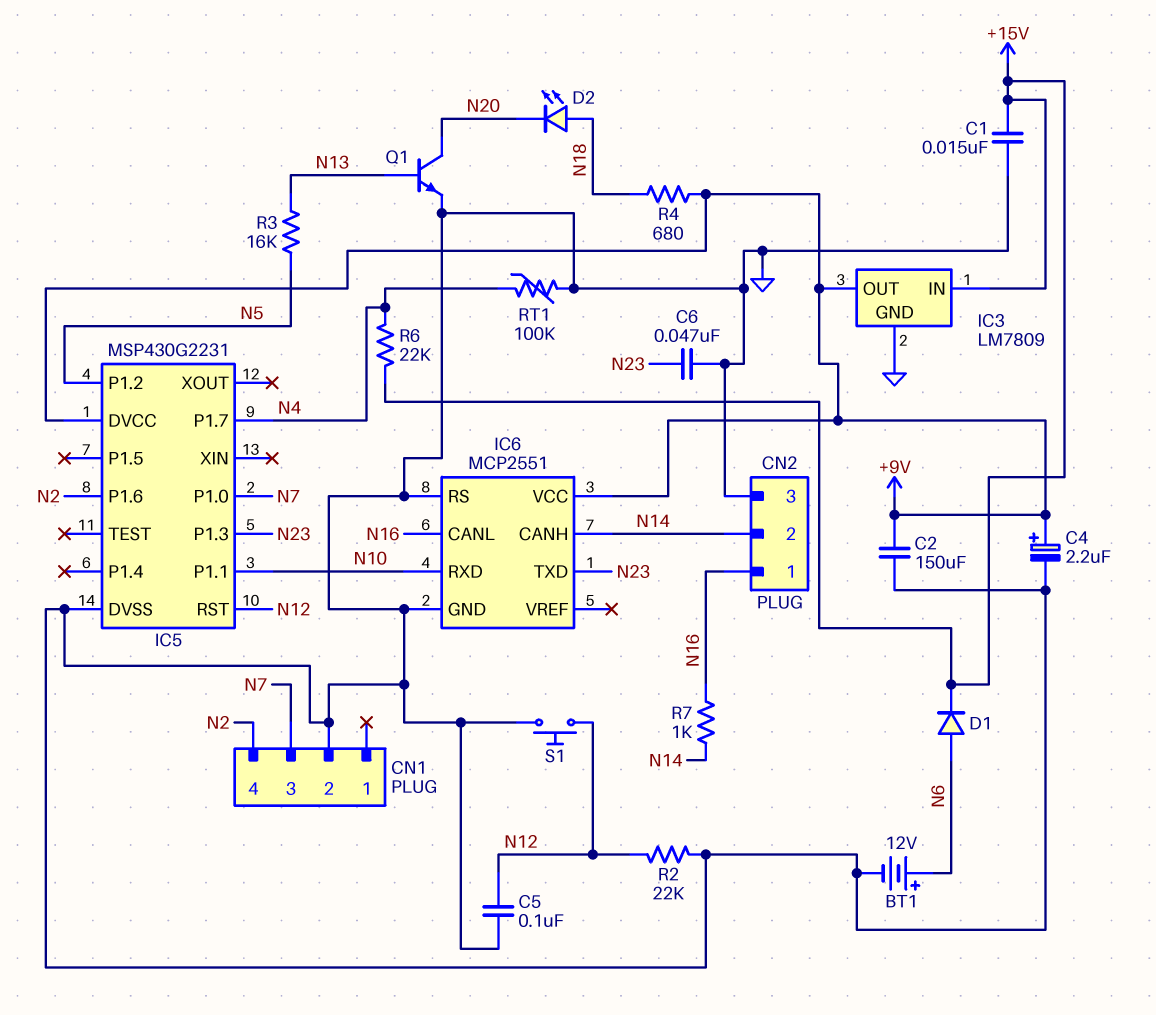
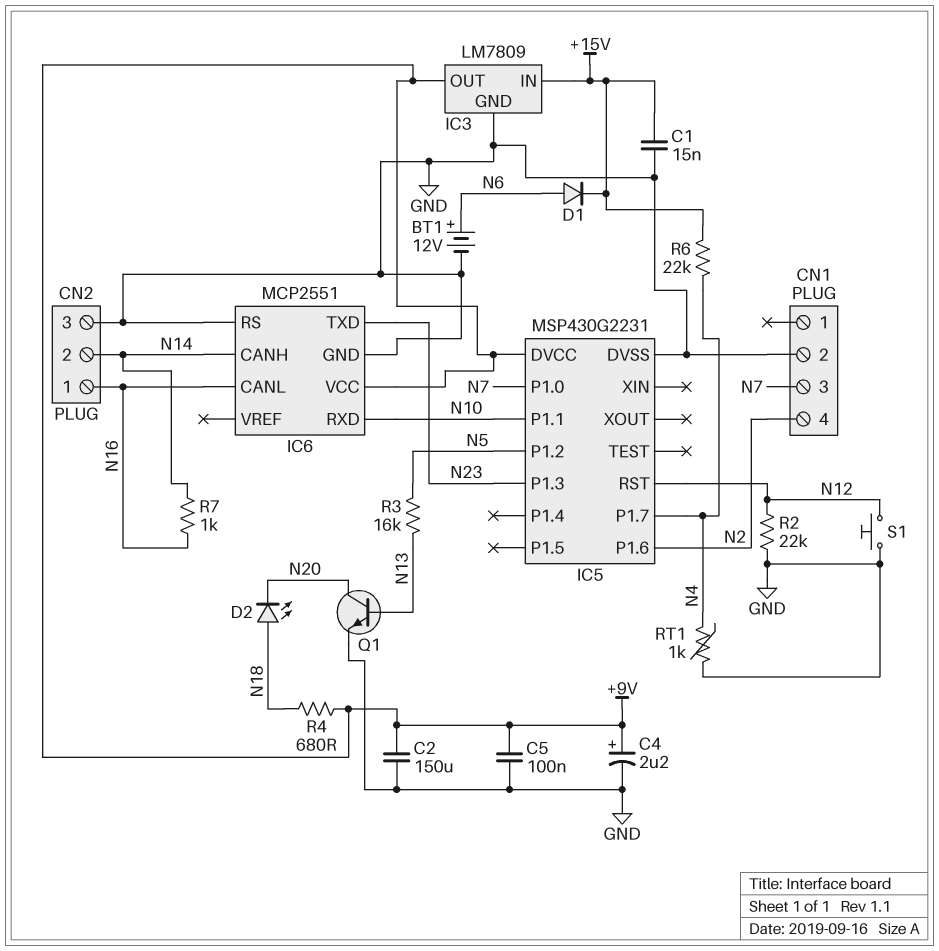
C5: 100nF (GND, N12) -> 100nF (+9V, GND)
C6: 47nF (GND, N23) -> none
RT1: 100k (GND, N4) -> 1k (GND, N4)

